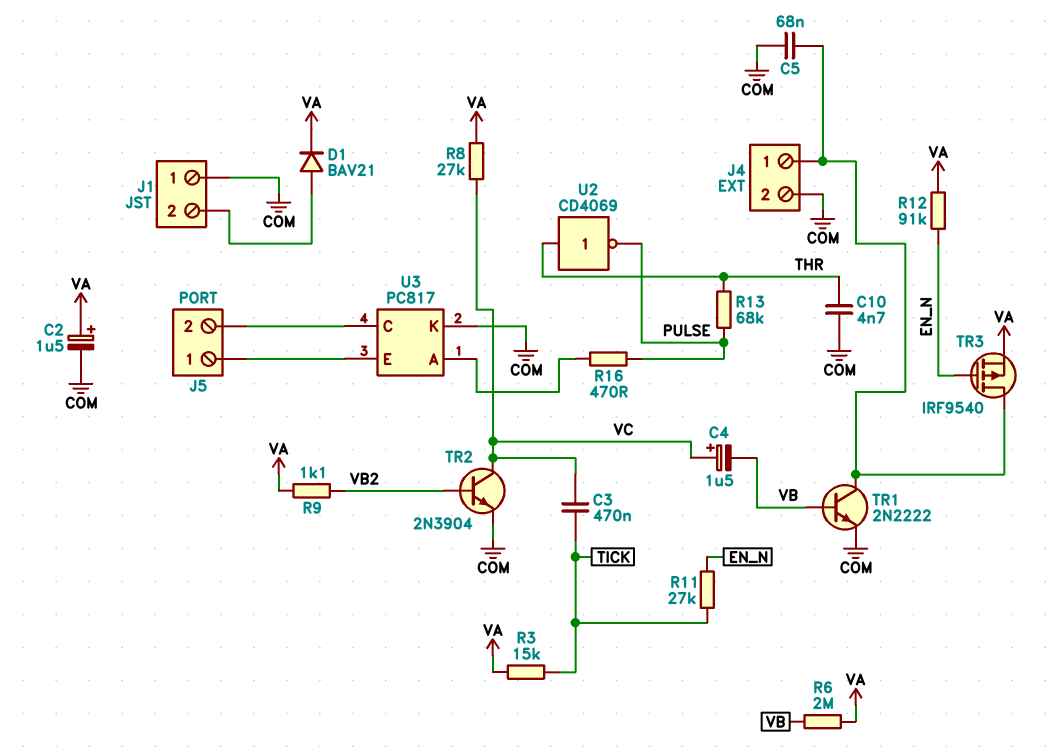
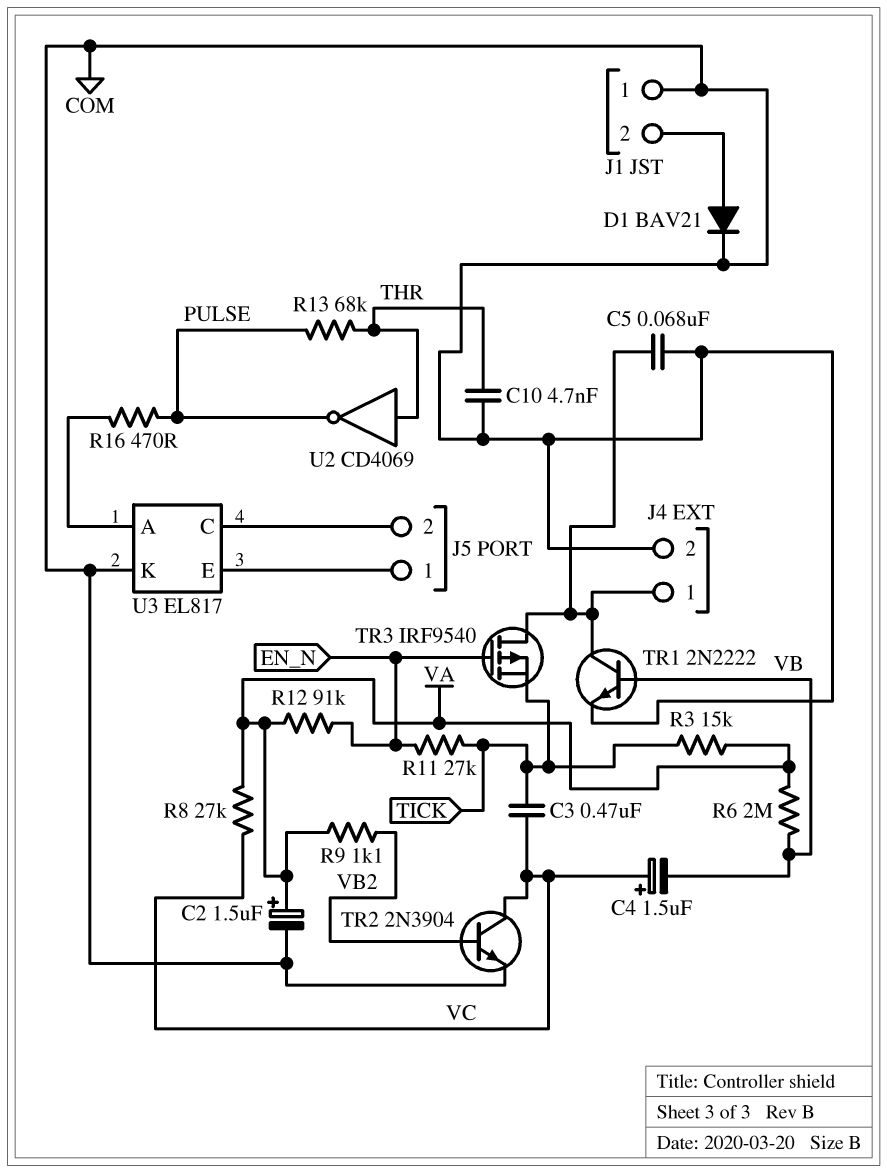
D1: diode BAV21 (A J1/2, K VA) -> diode BAV21 (A J1/2, K COM)
TR3: PMOS IRF9540 (G EN_N, D J4/1, S VA) -> PMOS IRF9540 (G EN_N, D J4/1, S TICK)
U3: PC817 -> EL817

